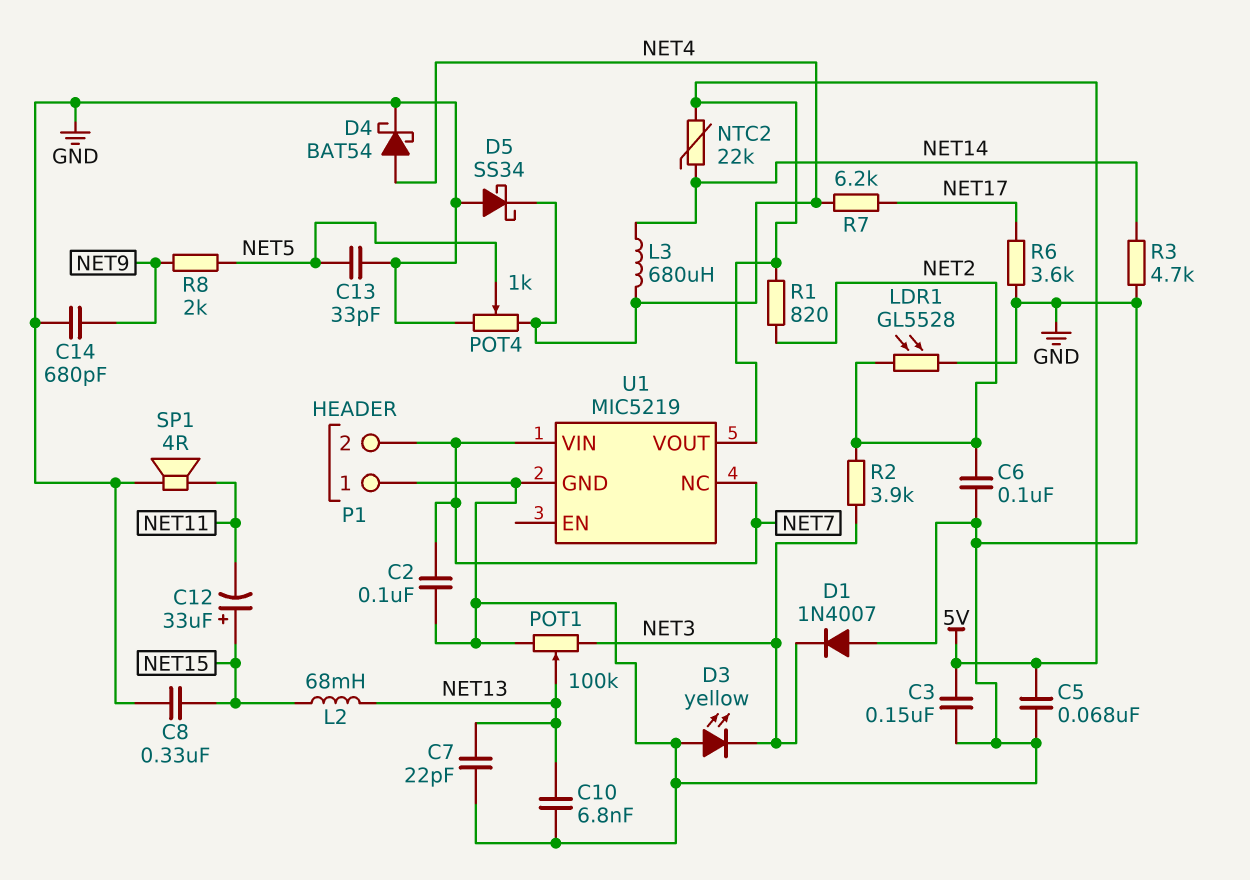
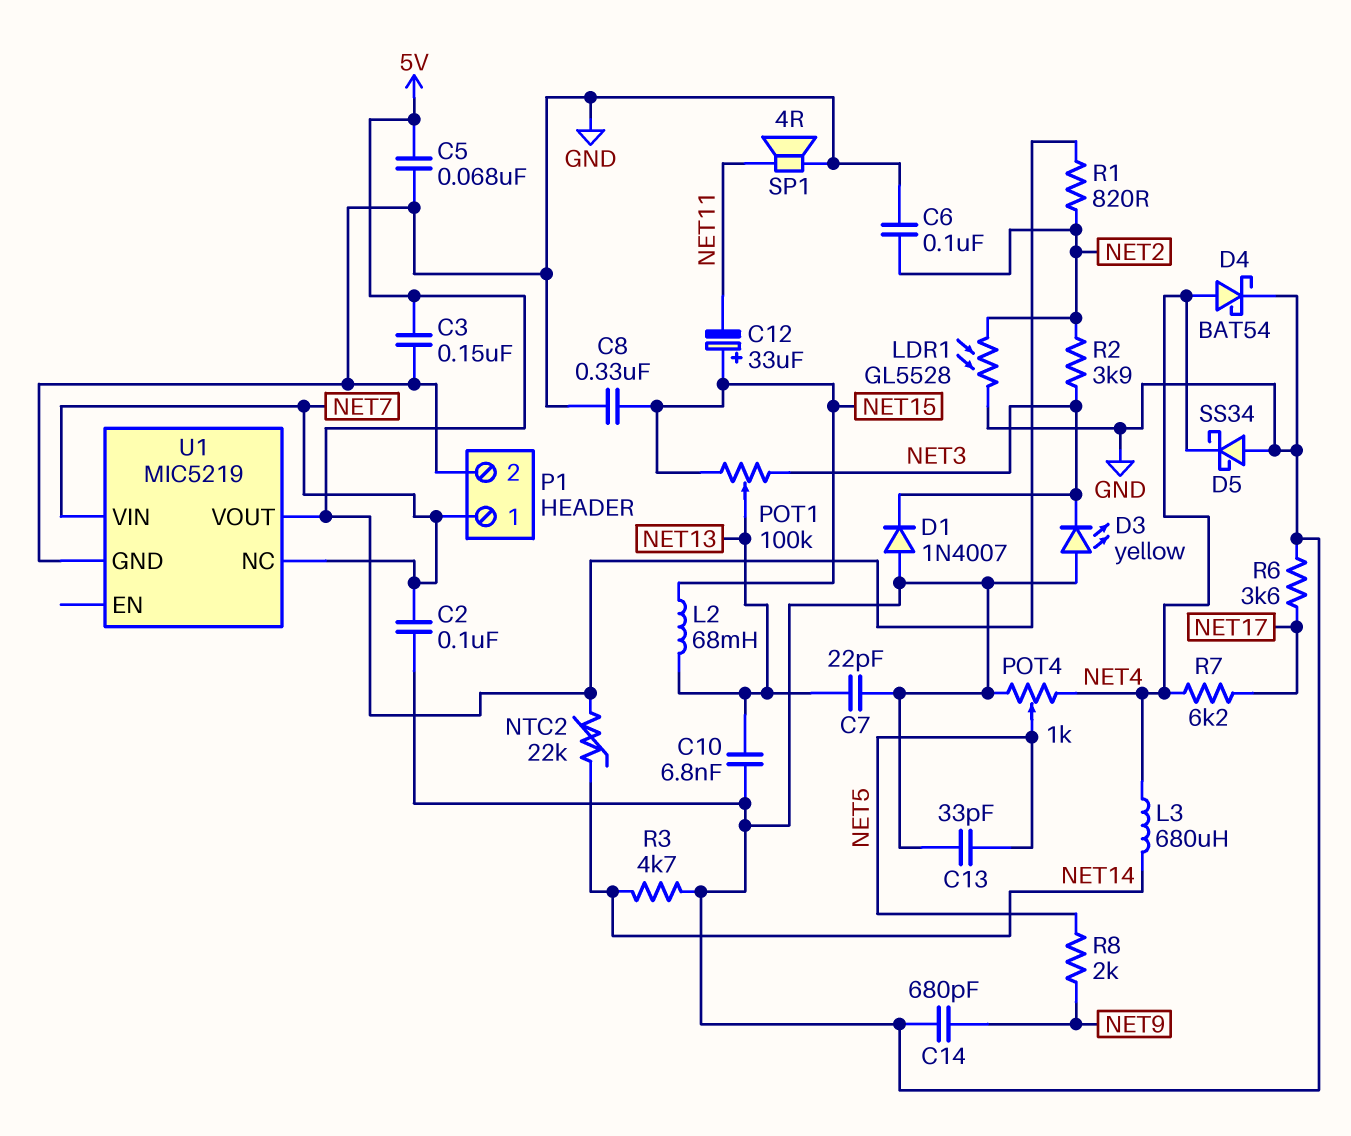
P1 pin 1: GND -> NET7
P1 pin 2: NET7 -> GND
POT1: 100k (GND, NET3, wiper NET13) -> 100k (NET3, NET15, wiper NET13)

